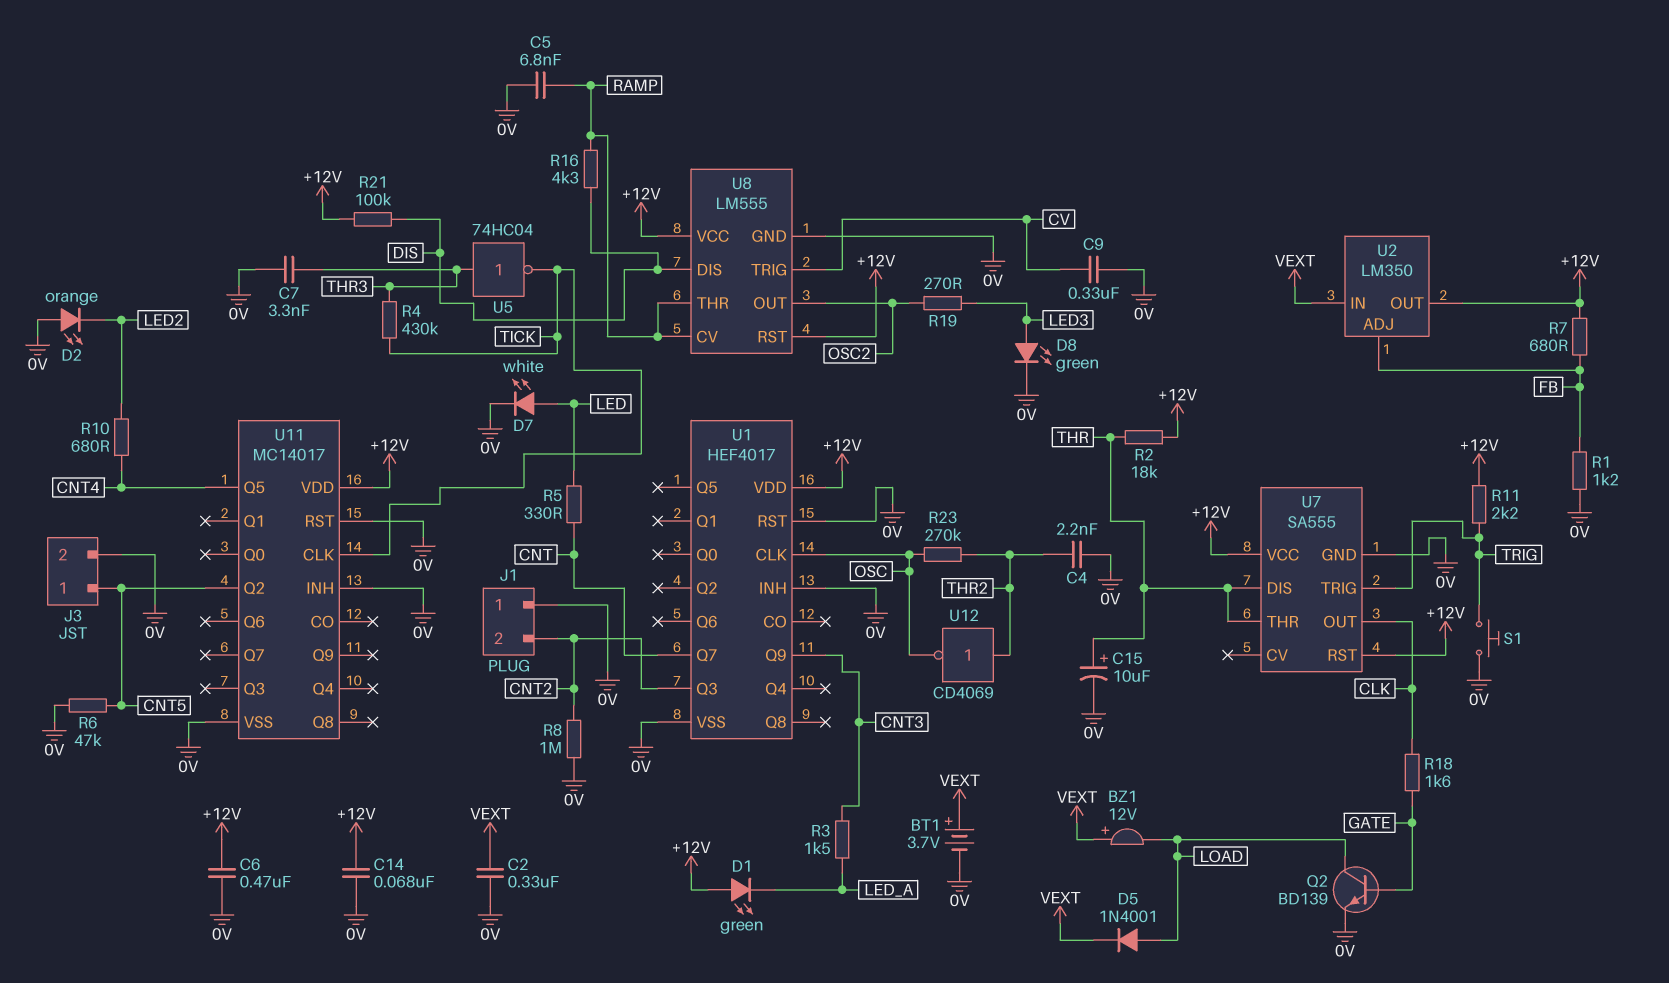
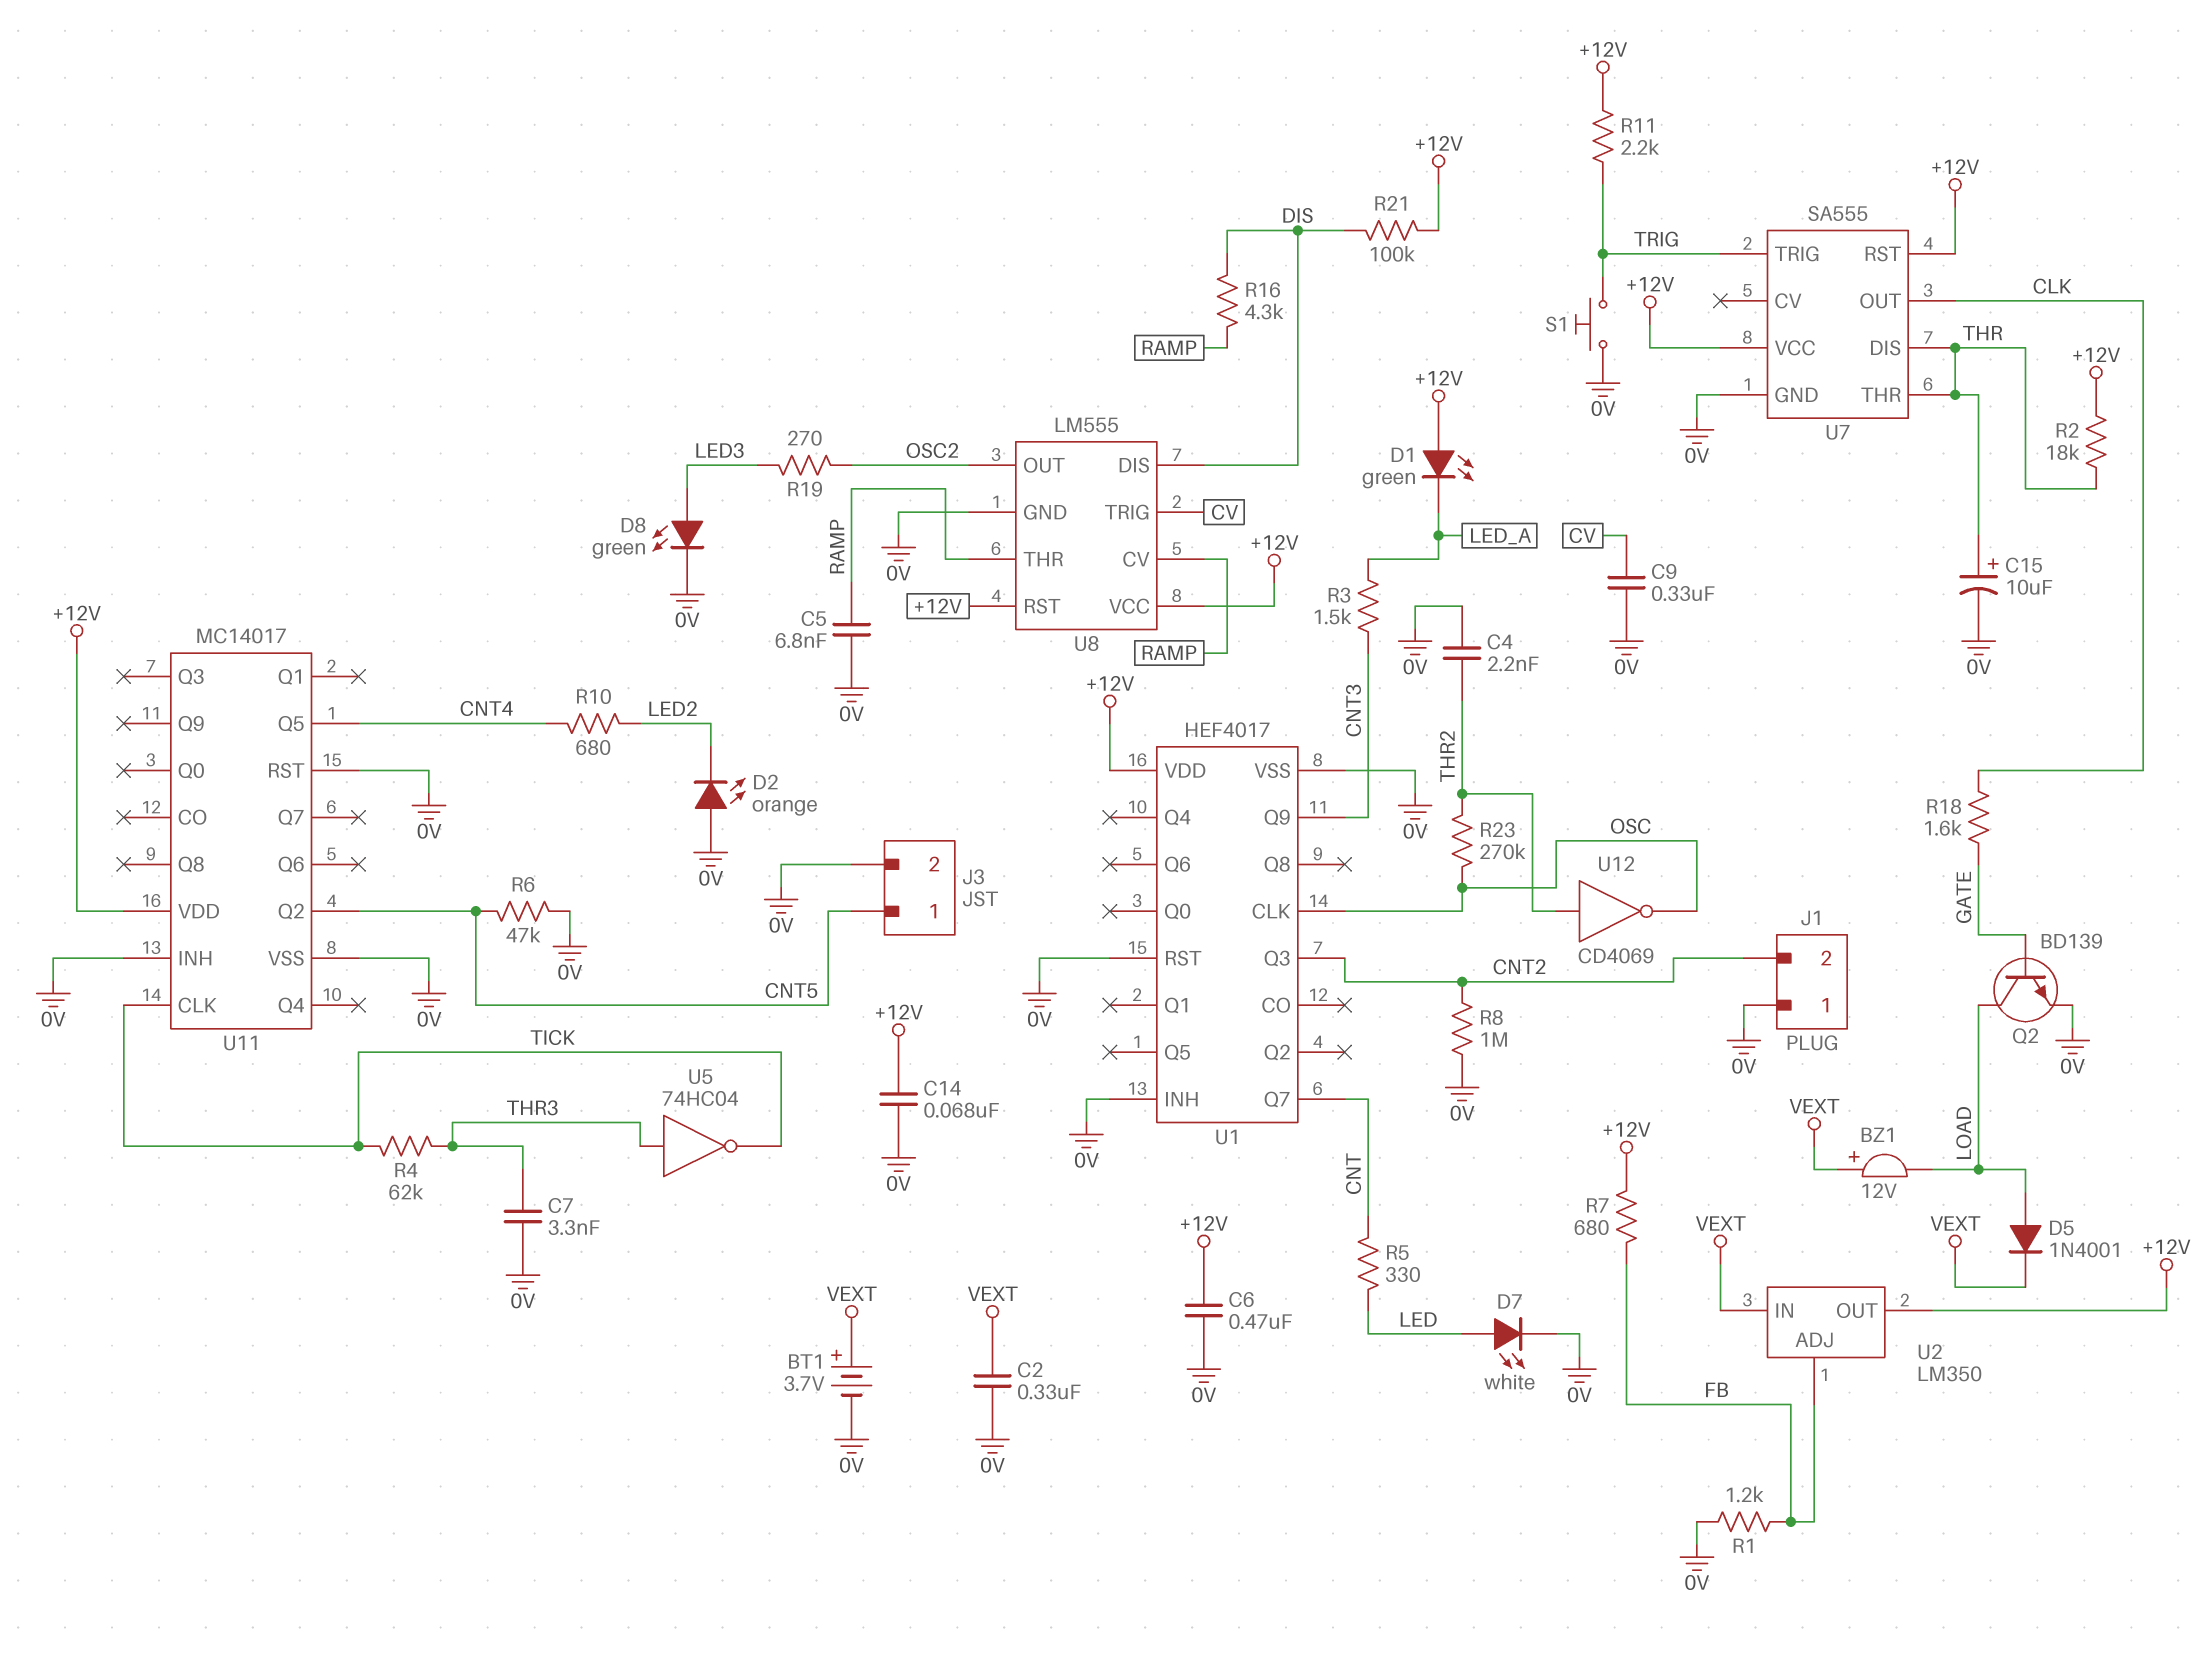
R4: 430k (THR3, TICK) -> 62k (THR3, TICK)

